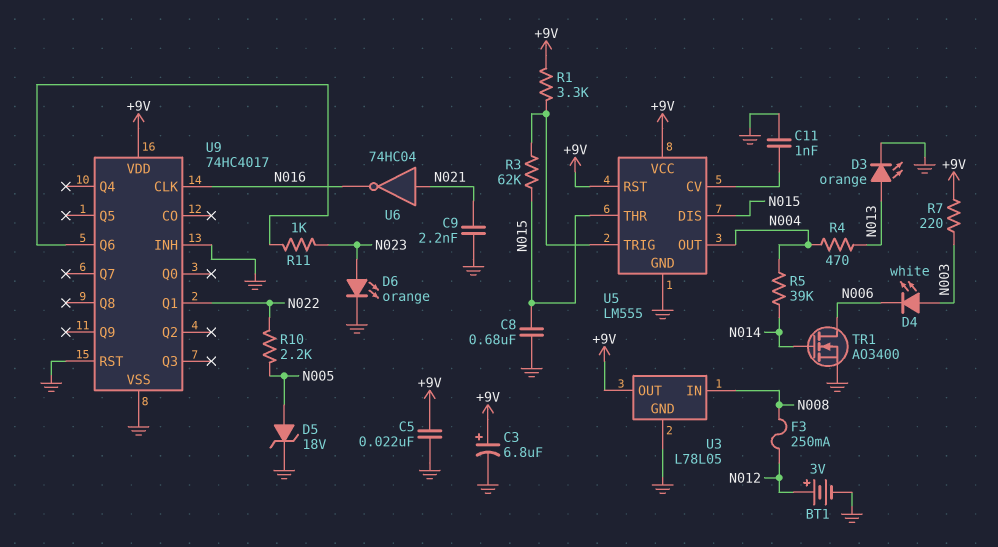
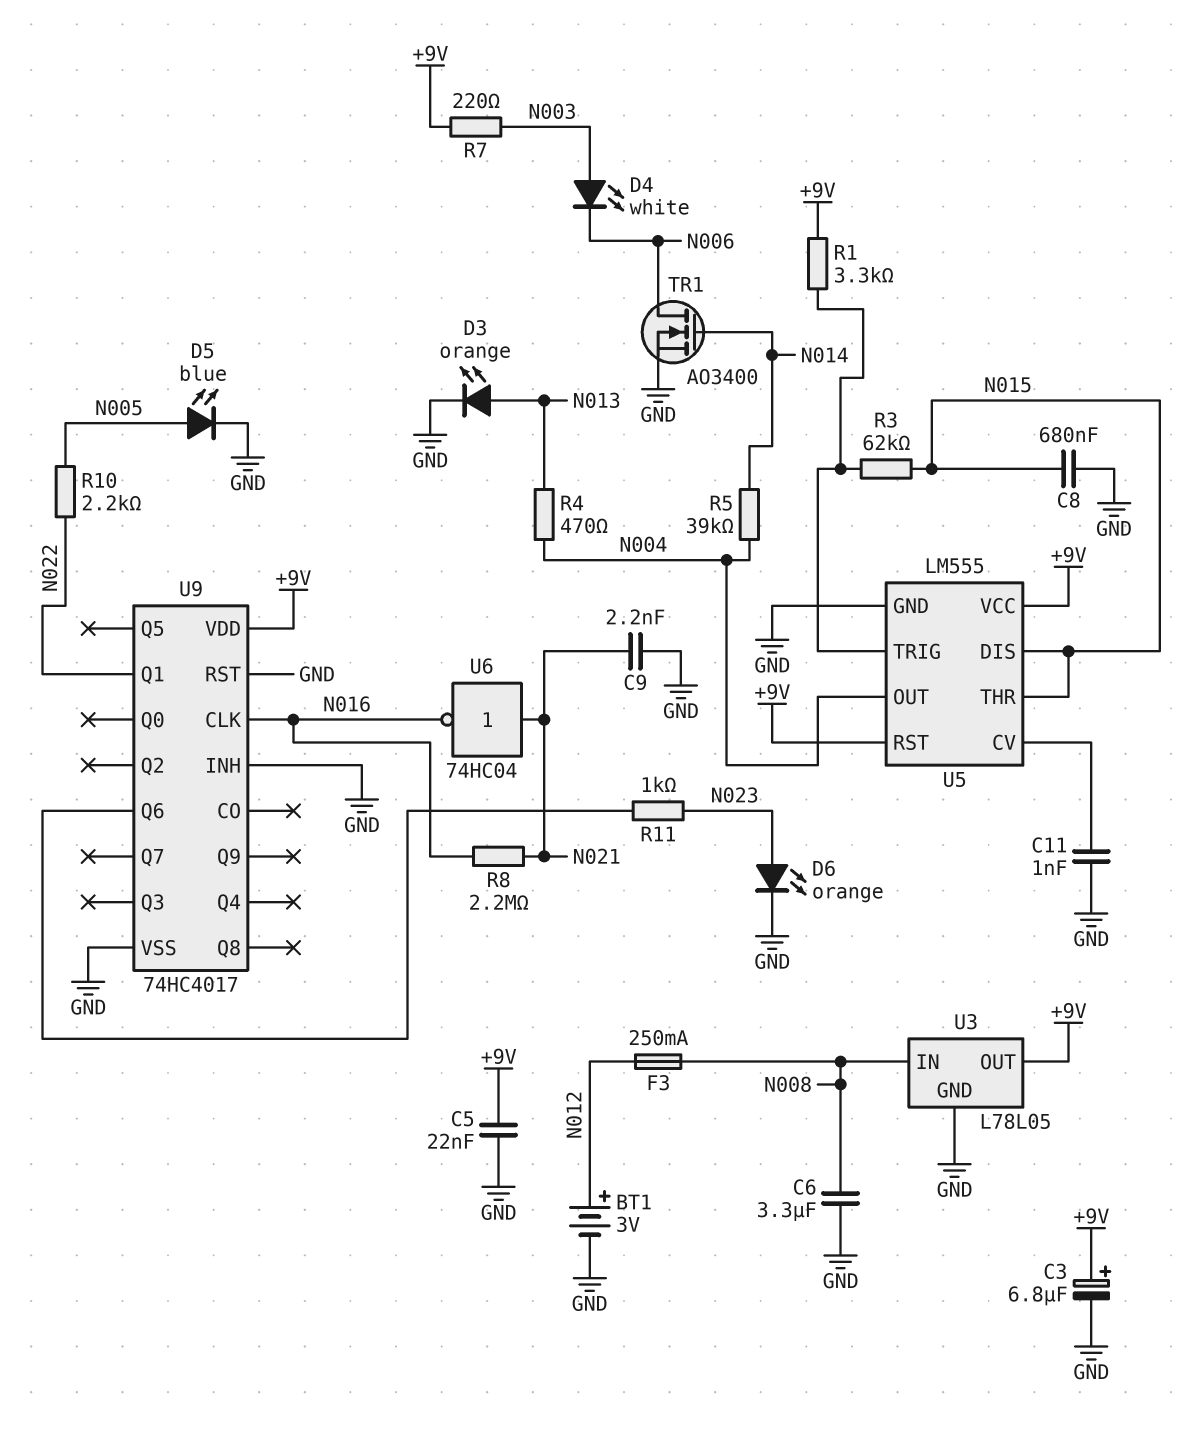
C6: none -> 3.3uF (GND, N008)
D5: zener 18V (A N005, K GND) -> LED blue (A N005, K GND)
R8: none -> 2.2M (N016, N021)

